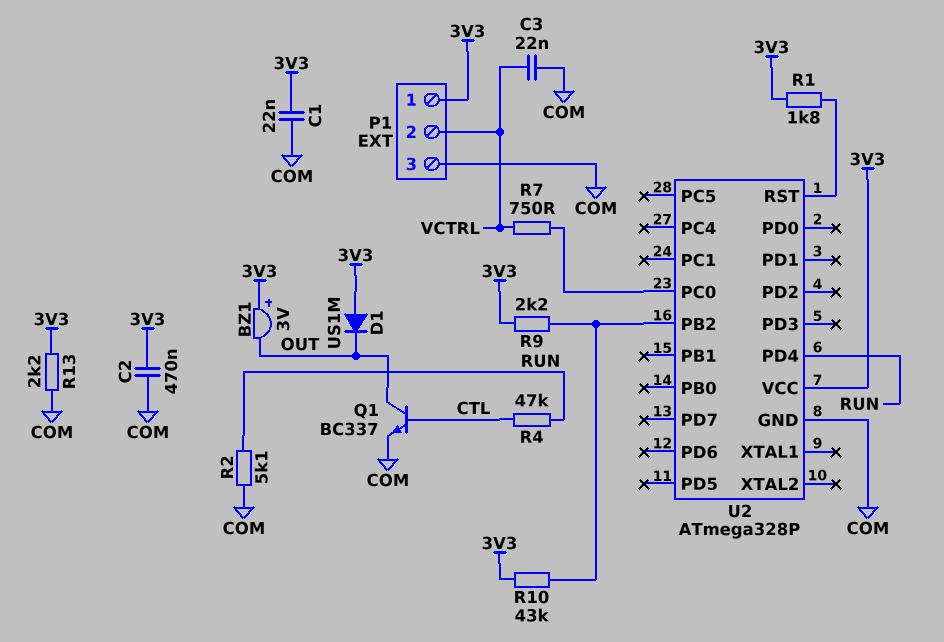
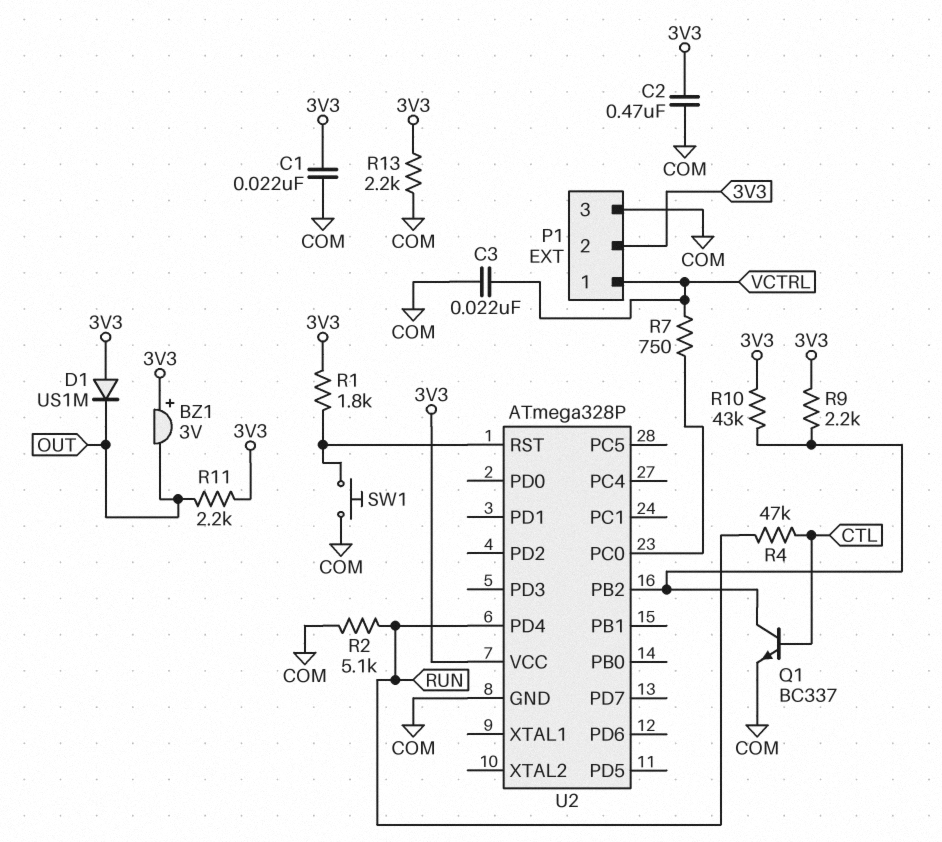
P1 pin 1: 3V3 -> VCTRL
P1 pin 2: VCTRL -> 3V3
Q1: NPN BC337 (B CTL, C OUT, E COM) -> NPN BC337 (B CTL, C U2/PB2, E COM)
R11: none -> 2.2k (3V3, OUT)
SW1: none -> button (COM, U2/RST)

